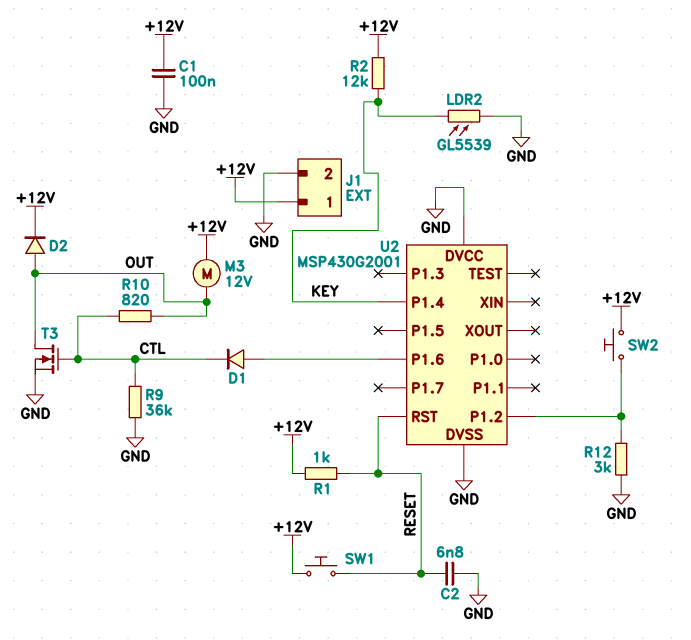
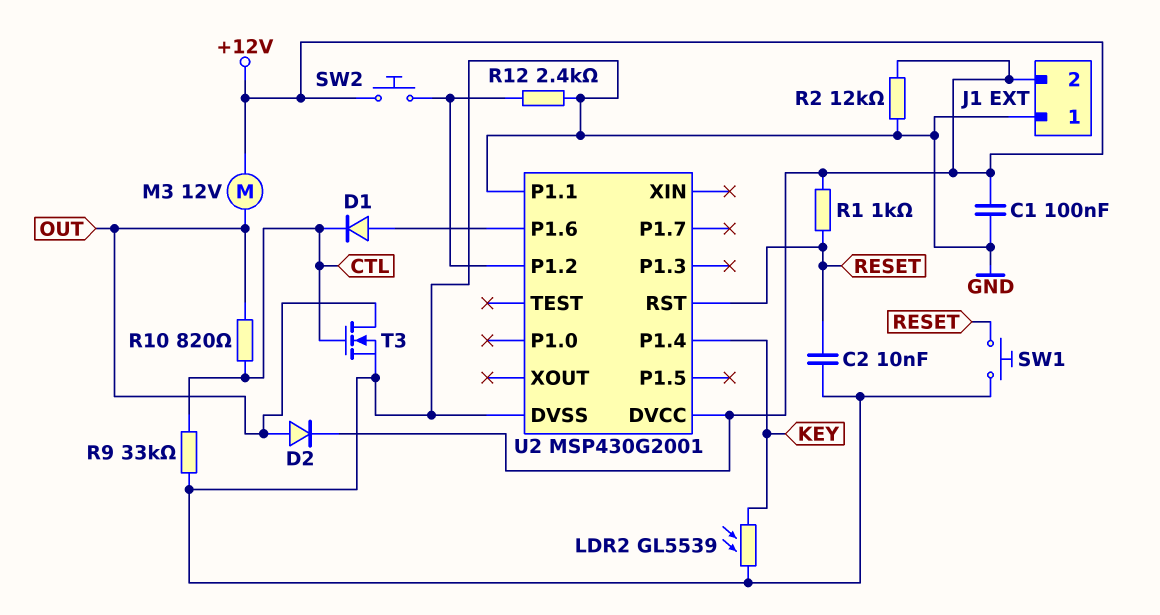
C2: 6.8nF (GND, RESET) -> 10nF (GND, RESET)
J1 pin 1: +12V -> GND
J1 pin 2: GND -> +12V
R2: 12k (+12V, KEY) -> 12k (+12V, GND)
R9: 36k (CTL, GND) -> 33k (CTL, GND)
R12: 3k (GND, U2/P1.2) -> 2.4k (GND, U2/P1.2)
SW1: button (+12V, RESET) -> button (GND, RESET)
U2 pin DVCC: GND -> +12V
U2 pin P1.1: none -> GND

